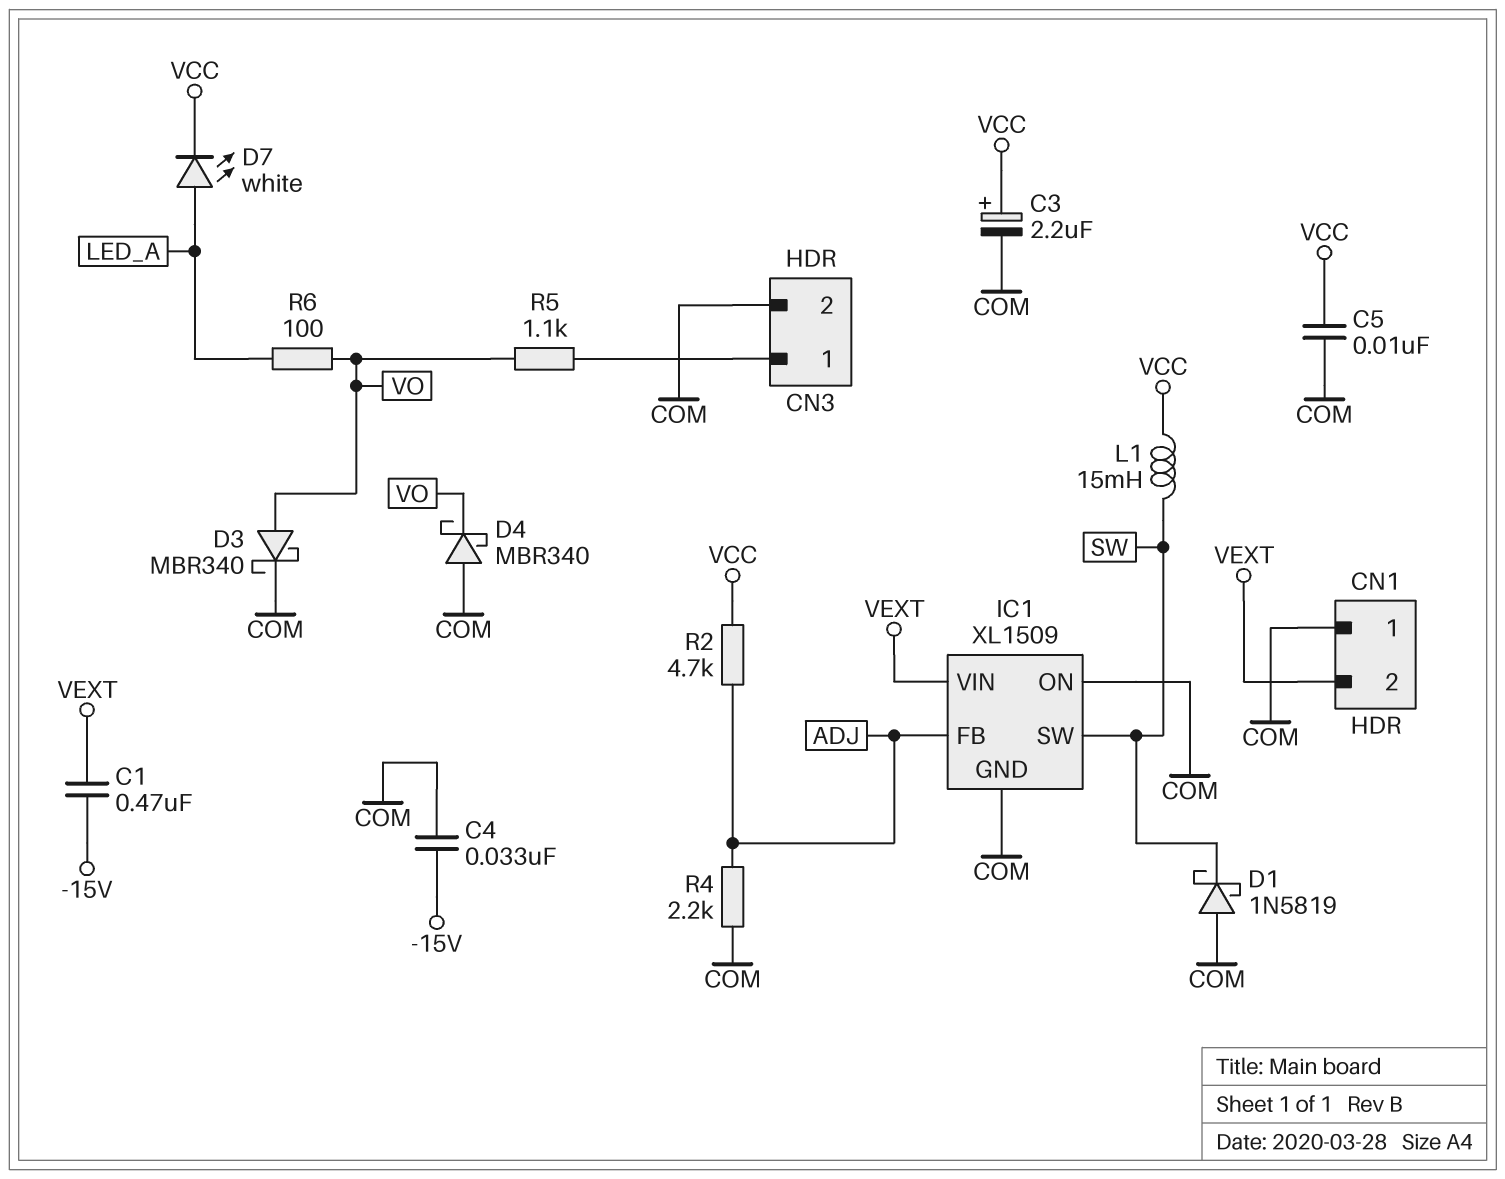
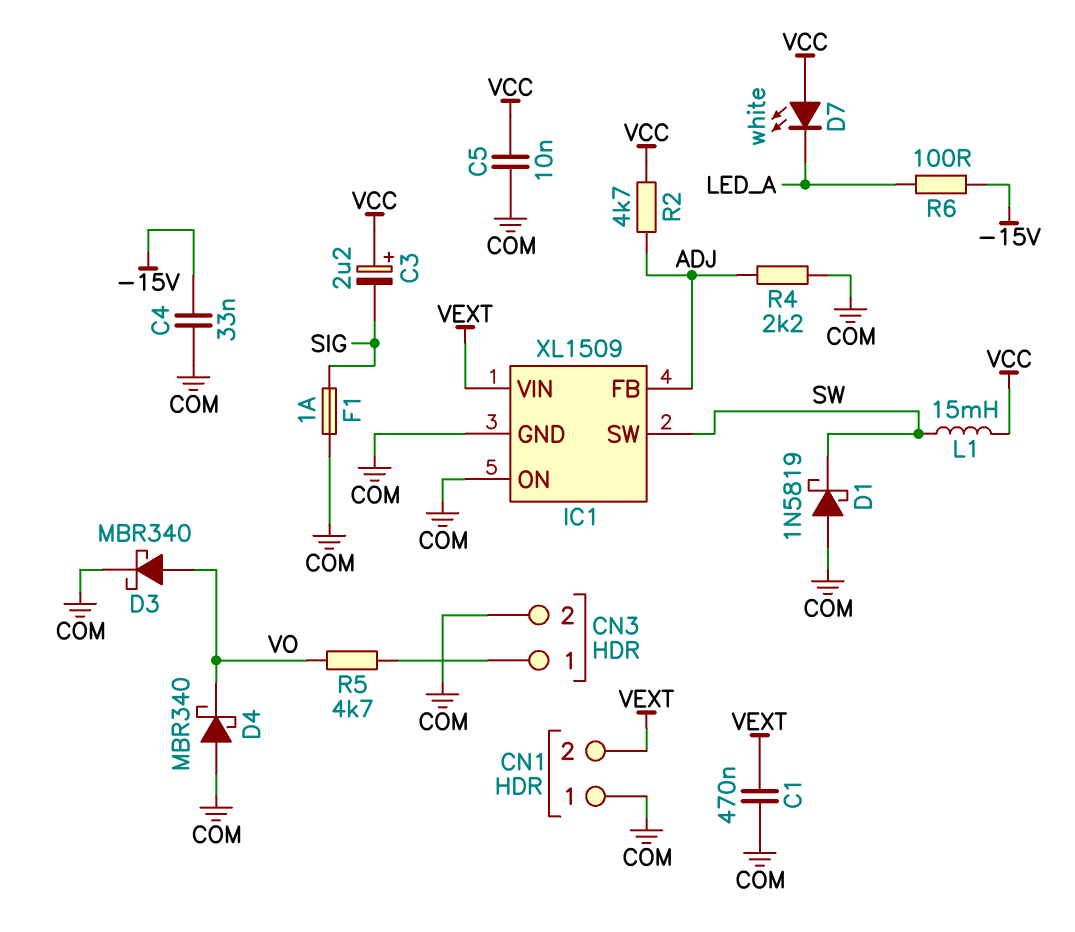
C1: 470nF (-15V, VEXT) -> 470nF (COM, VEXT)
C3: 2.2uF (plus VCC, minus COM) -> 2.2uF (plus VCC, minus SIG)
D7: LED white (A LED_A, K VCC) -> LED white (A VCC, K LED_A)
F1: none -> 1A (COM, SIG)
R5: 1.1k (CN3/1, VO) -> 4.7k (CN3/1, VO)
R6: 100 (LED_A, VO) -> 100 (-15V, LED_A)

